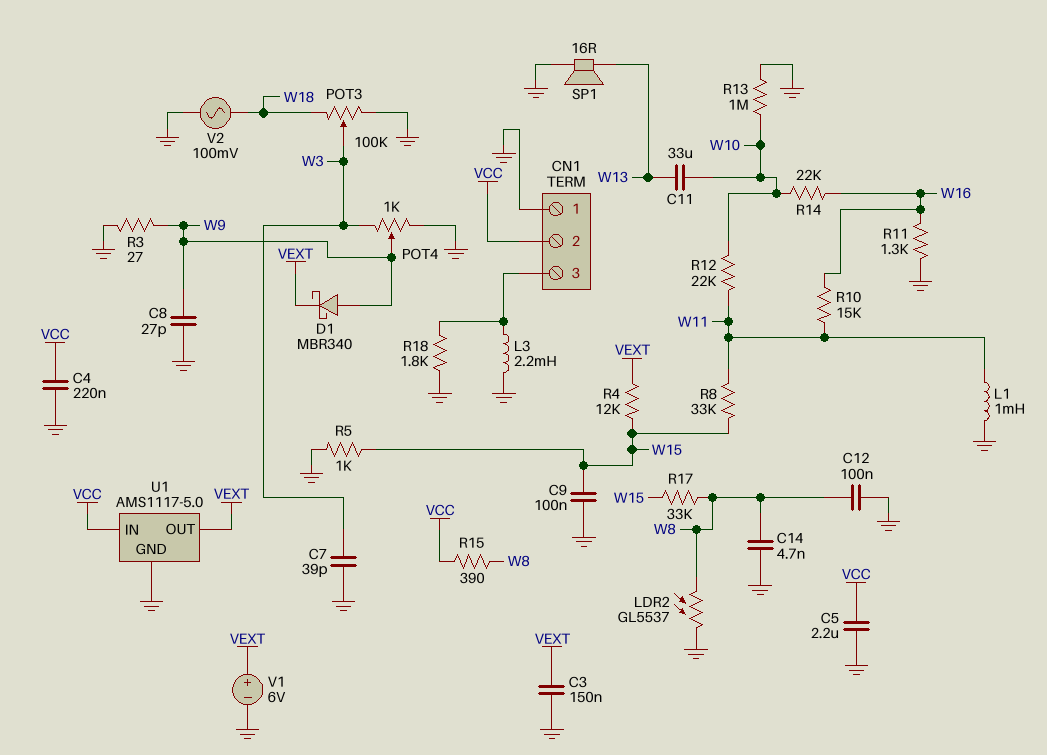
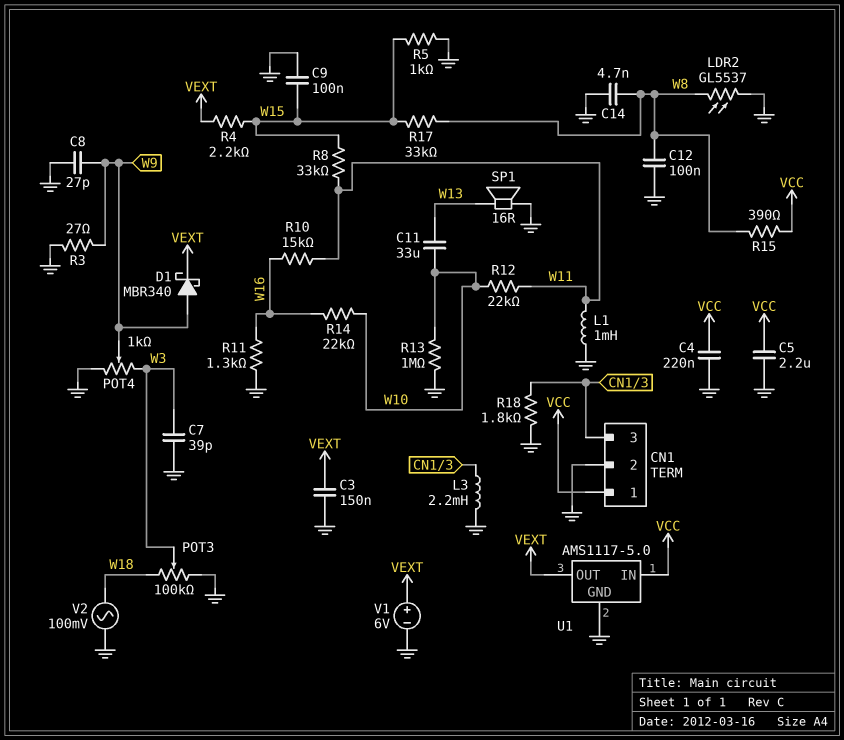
CN1 pin 1: GND -> VCC
CN1 pin 2: VCC -> GND
R4: 12k (VEXT, W15) -> 2.2k (VEXT, W15)

